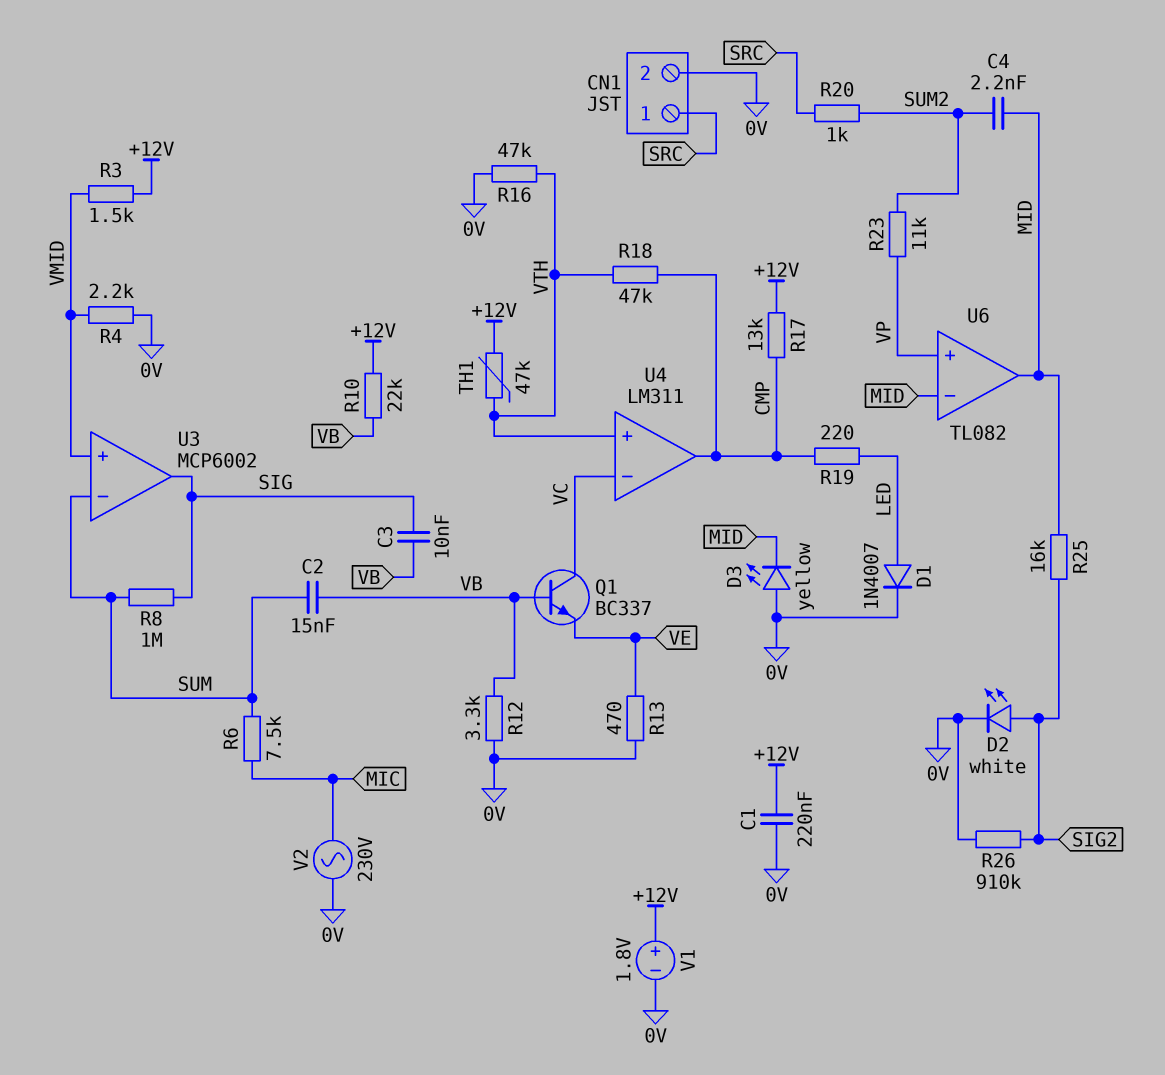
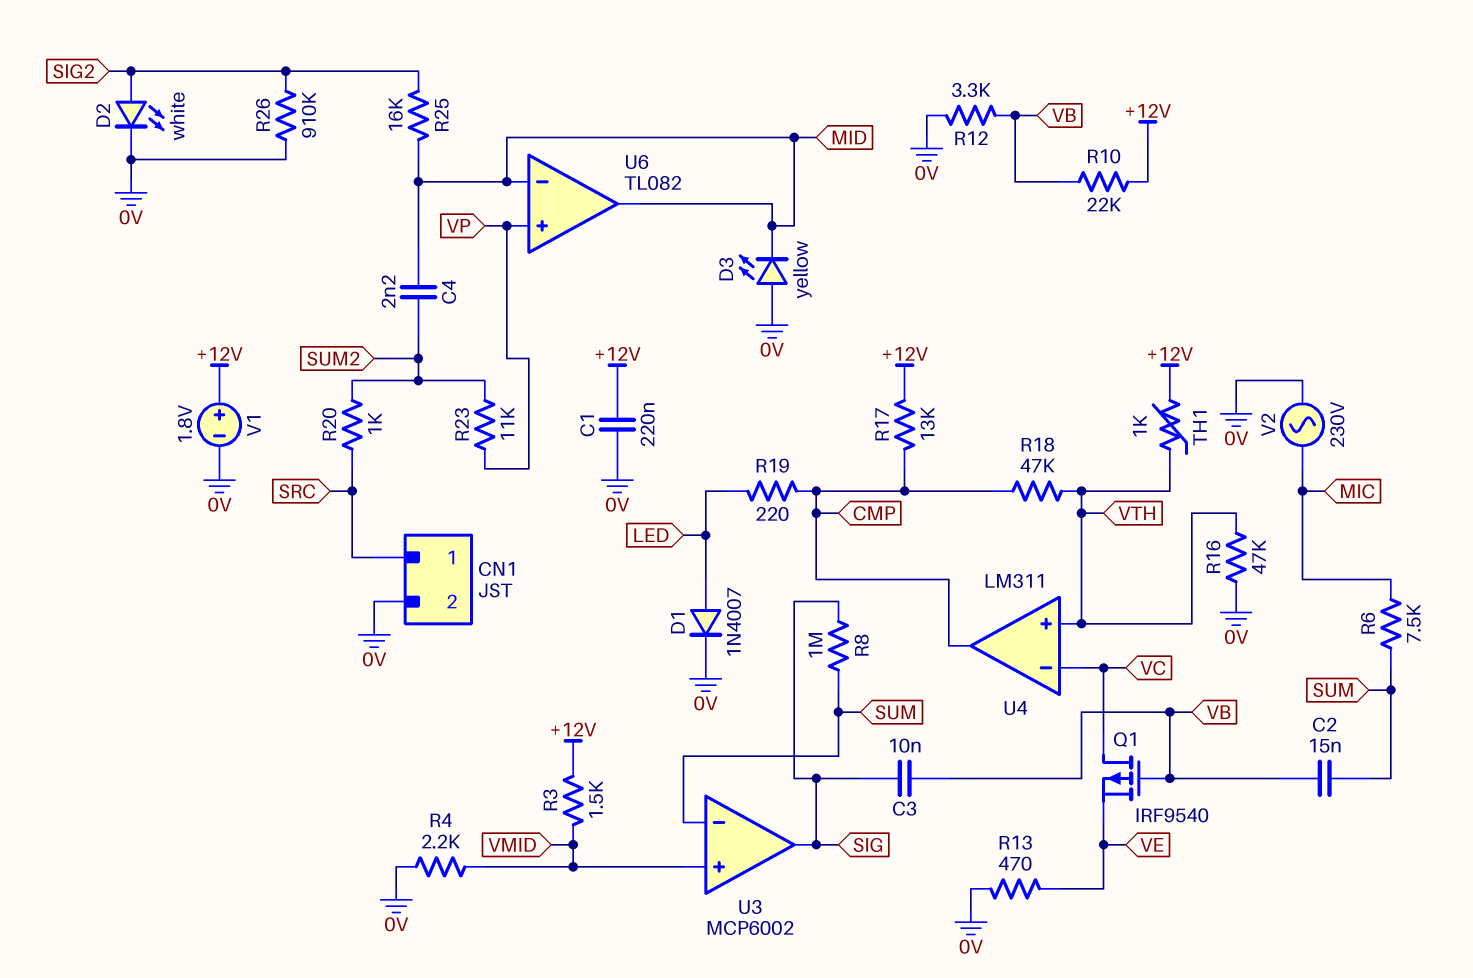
Q1: NPN BC337 (B VB, C VC, E VE) -> PMOS IRF9540 (G VB, D VC, S VE)
TH1: 47k (+12V, VTH) -> 1k (+12V, VTH)

